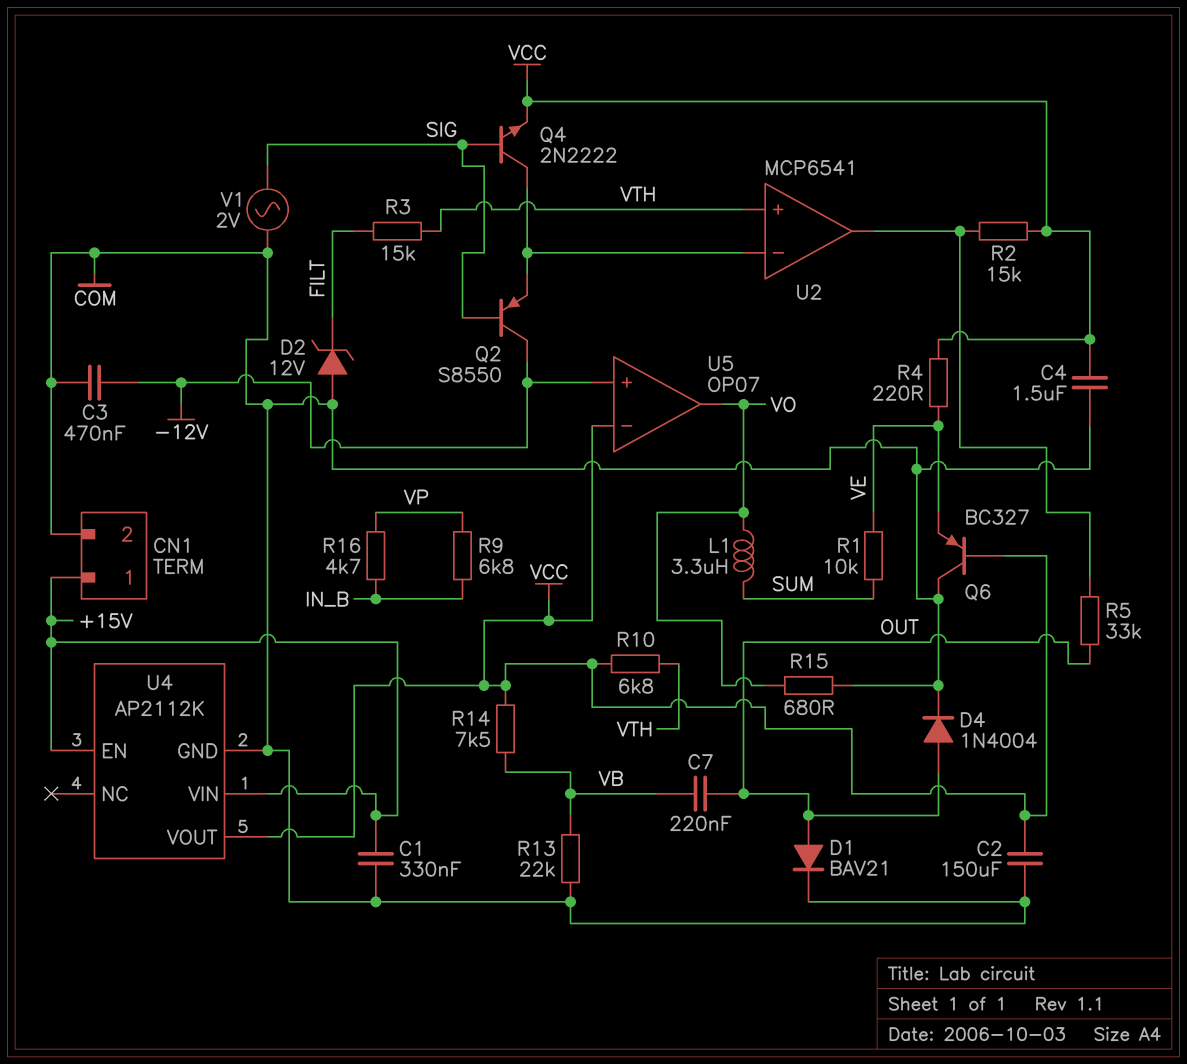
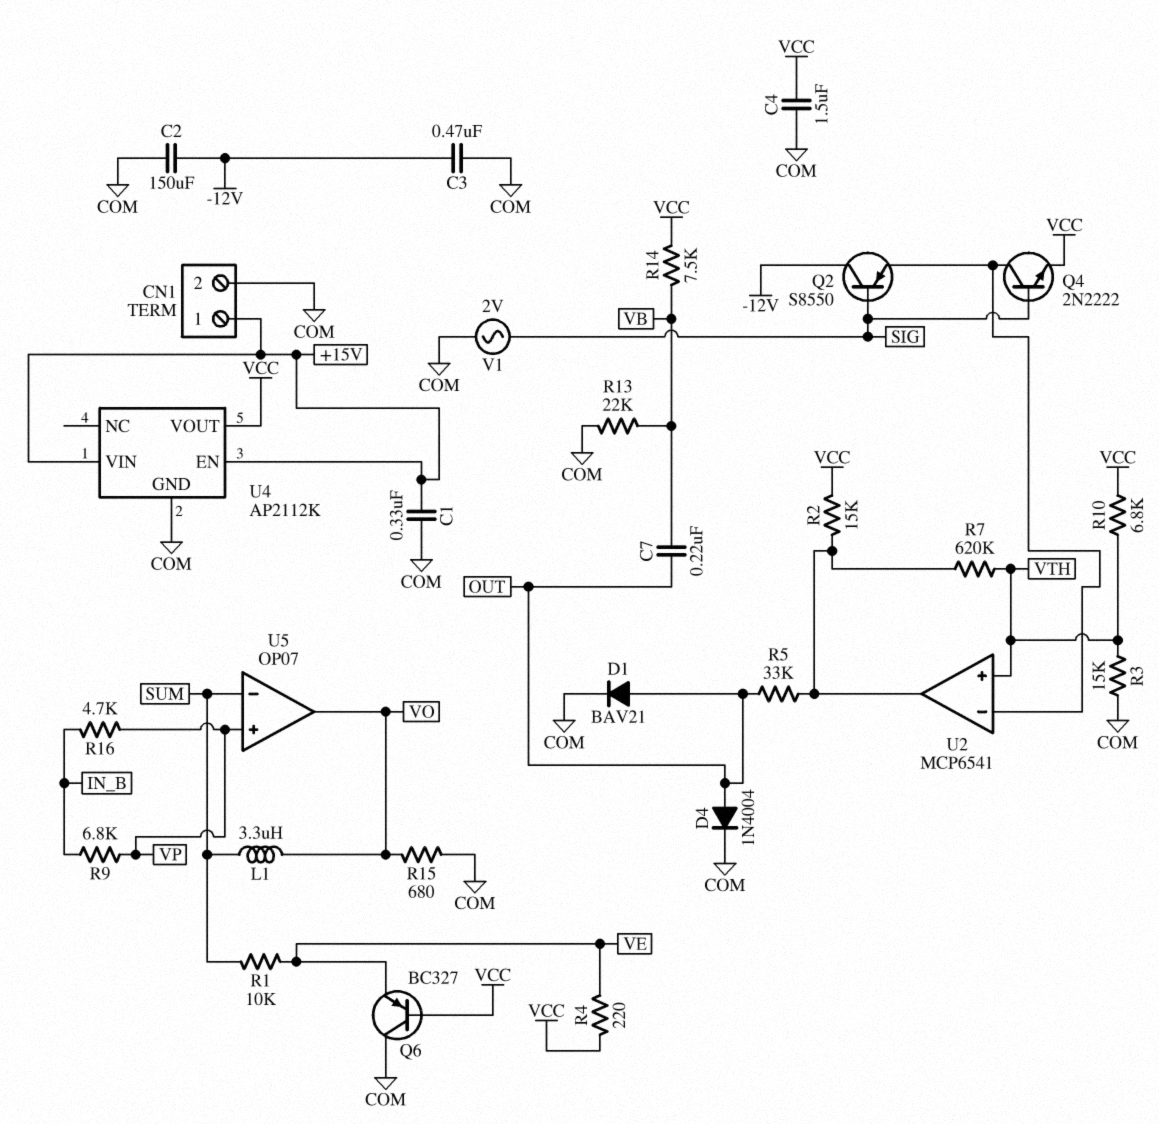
C2: 150uF (COM, VCC) -> 150uF (-12V, COM)
D2: zener 12V (A COM, K FILT) -> none
R3: 15k (FILT, VTH) -> 15k (COM, VTH)
R7: none -> 620k (U2/out, VTH)
U5 pin in+: -12V -> VP
U5 pin in-: VCC -> SUM

